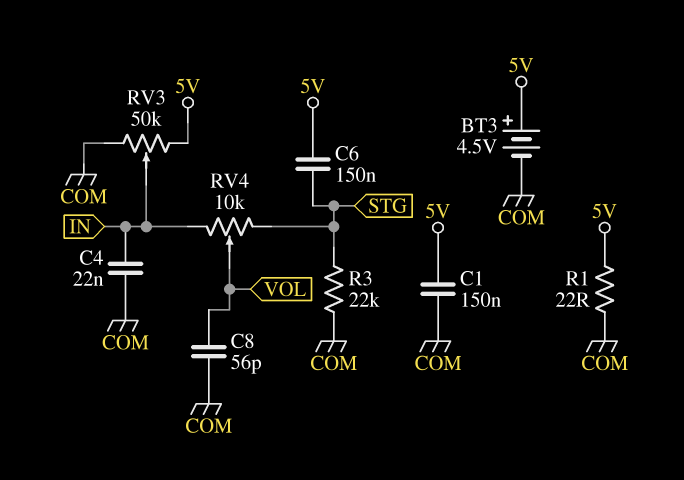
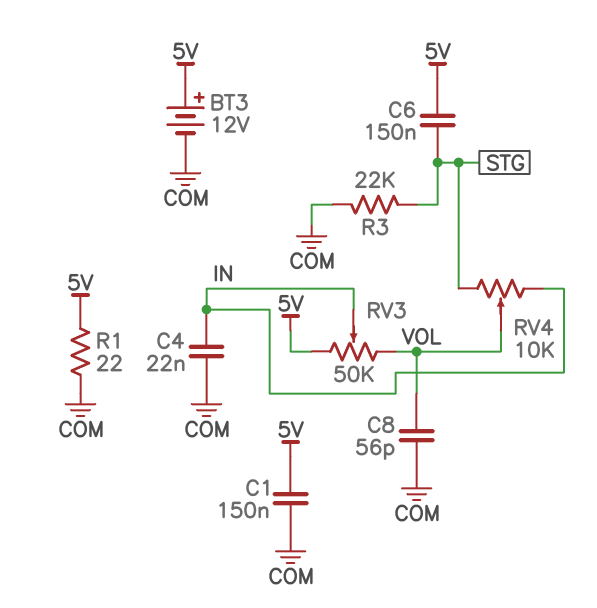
BT3: 4.5V (plus 5V, minus COM) -> 12V (plus 5V, minus COM)
RV3: 50k (5V, COM, wiper IN) -> 50k (5V, VOL, wiper IN)

